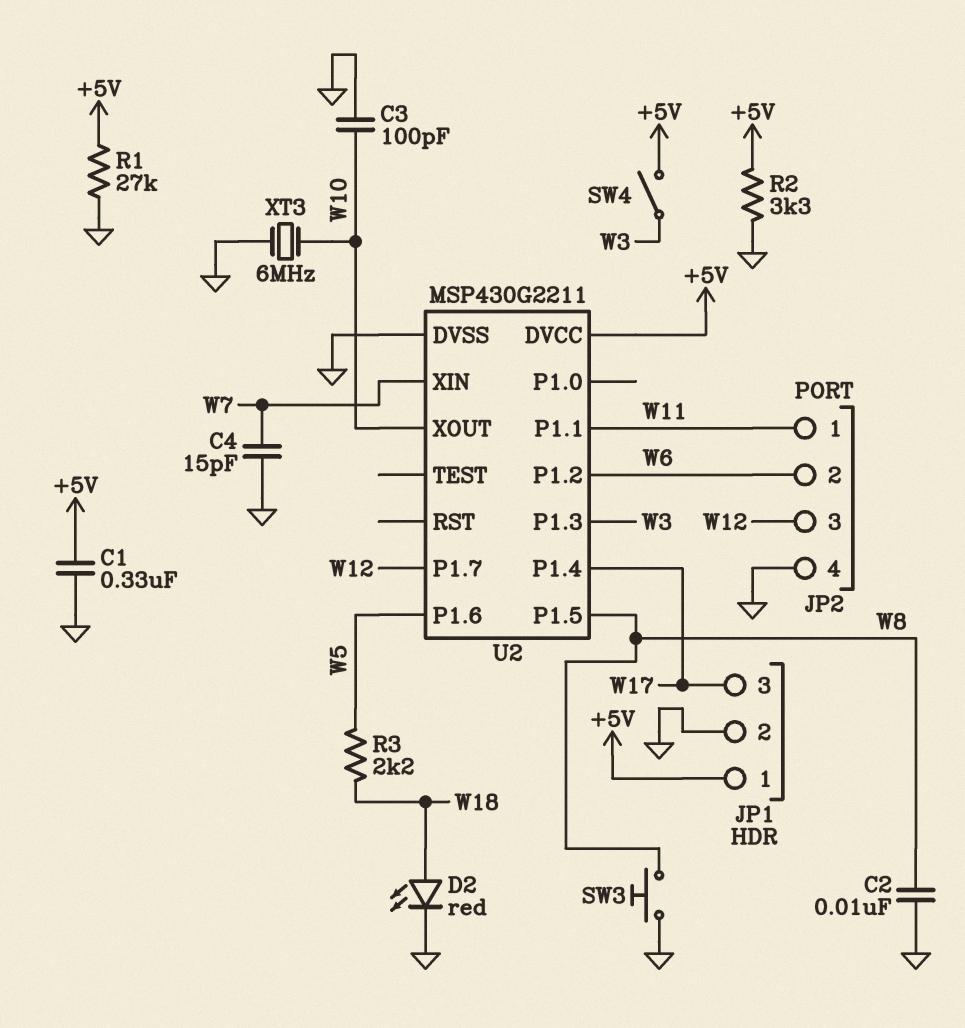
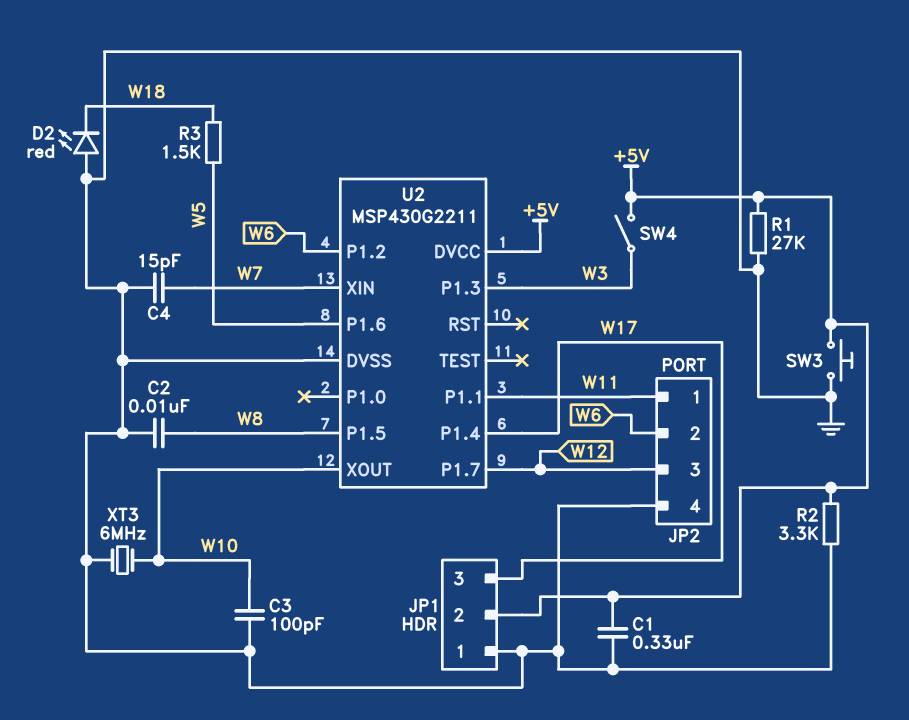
D2: LED red (A W18, K GND) -> LED red (A GND, K W18)
JP1 pin 1: +5V -> GND
JP1 pin 2: GND -> +5V
R3: 2.2k (W5, W18) -> 1.5k (W5, W18)
SW3: button (GND, W8) -> button (+5V, GND)

